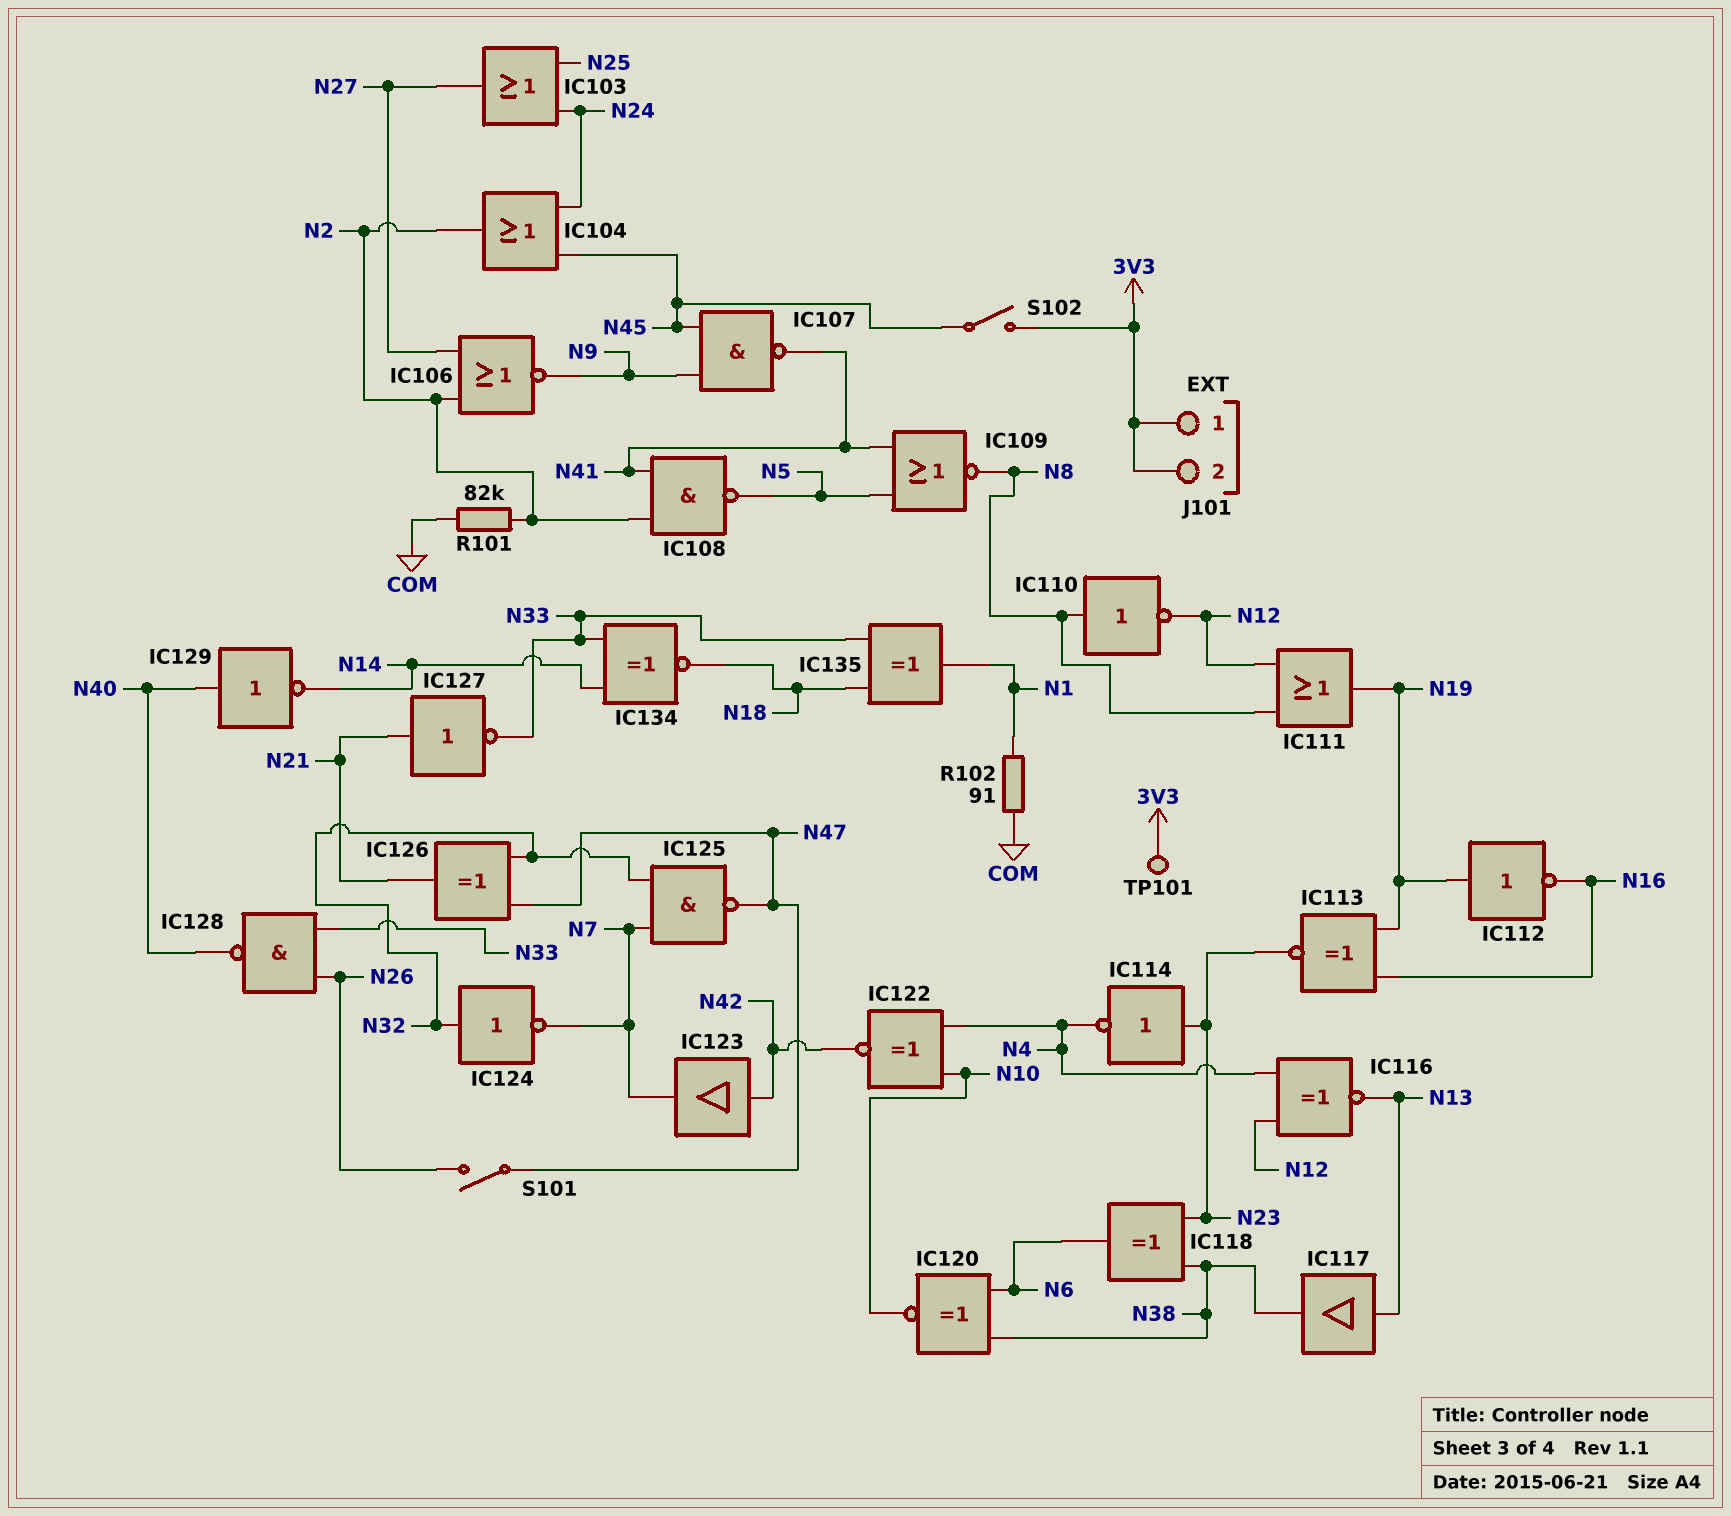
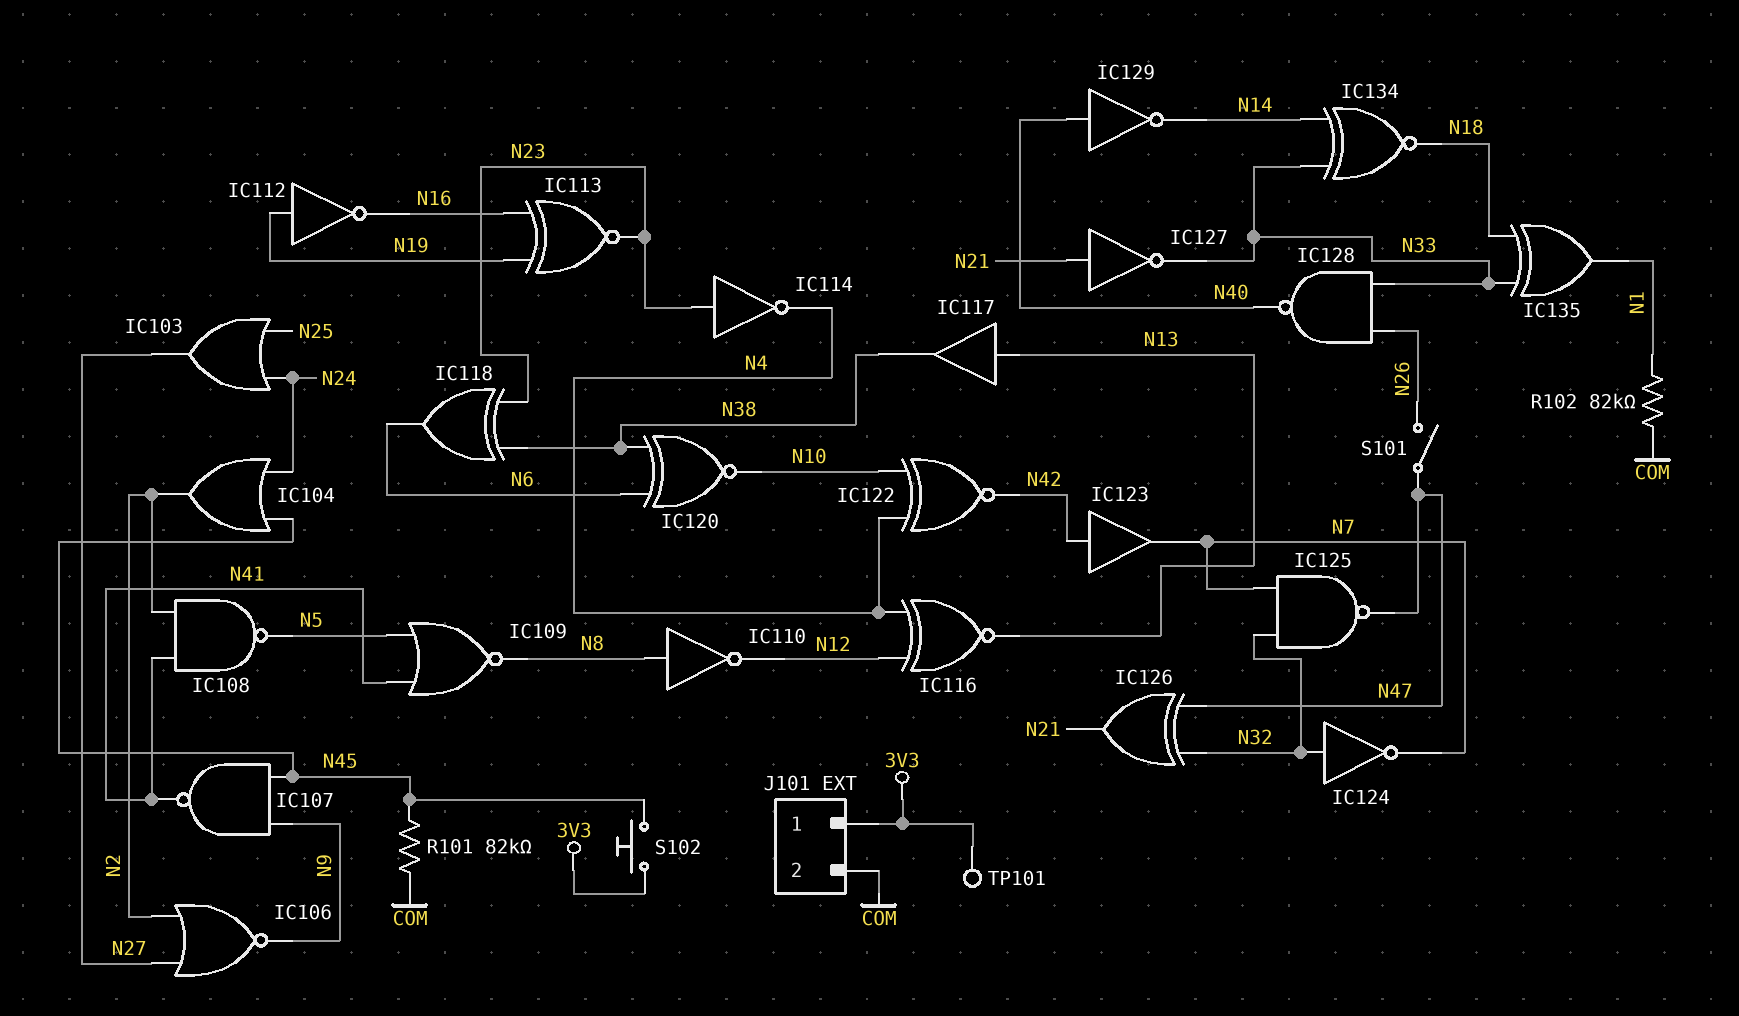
IC111: OR (in N8, in N12, out N19) -> none
J101 pin 2: 3V3 -> COM
R101: 82k (COM, N2) -> 82k (COM, N45)
R102: 91 (COM, N1) -> 82k (COM, N1)
S102: switch (3V3, N45) -> button (3V3, N45)

